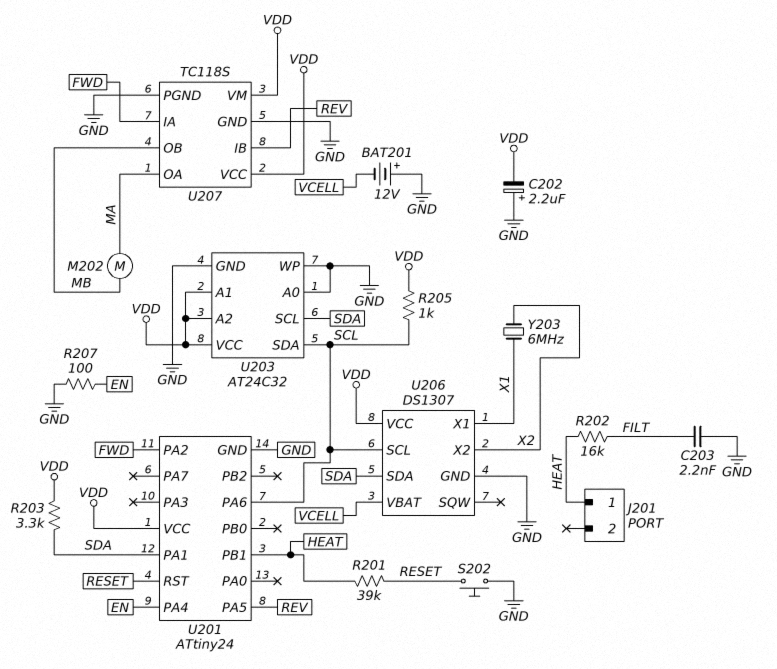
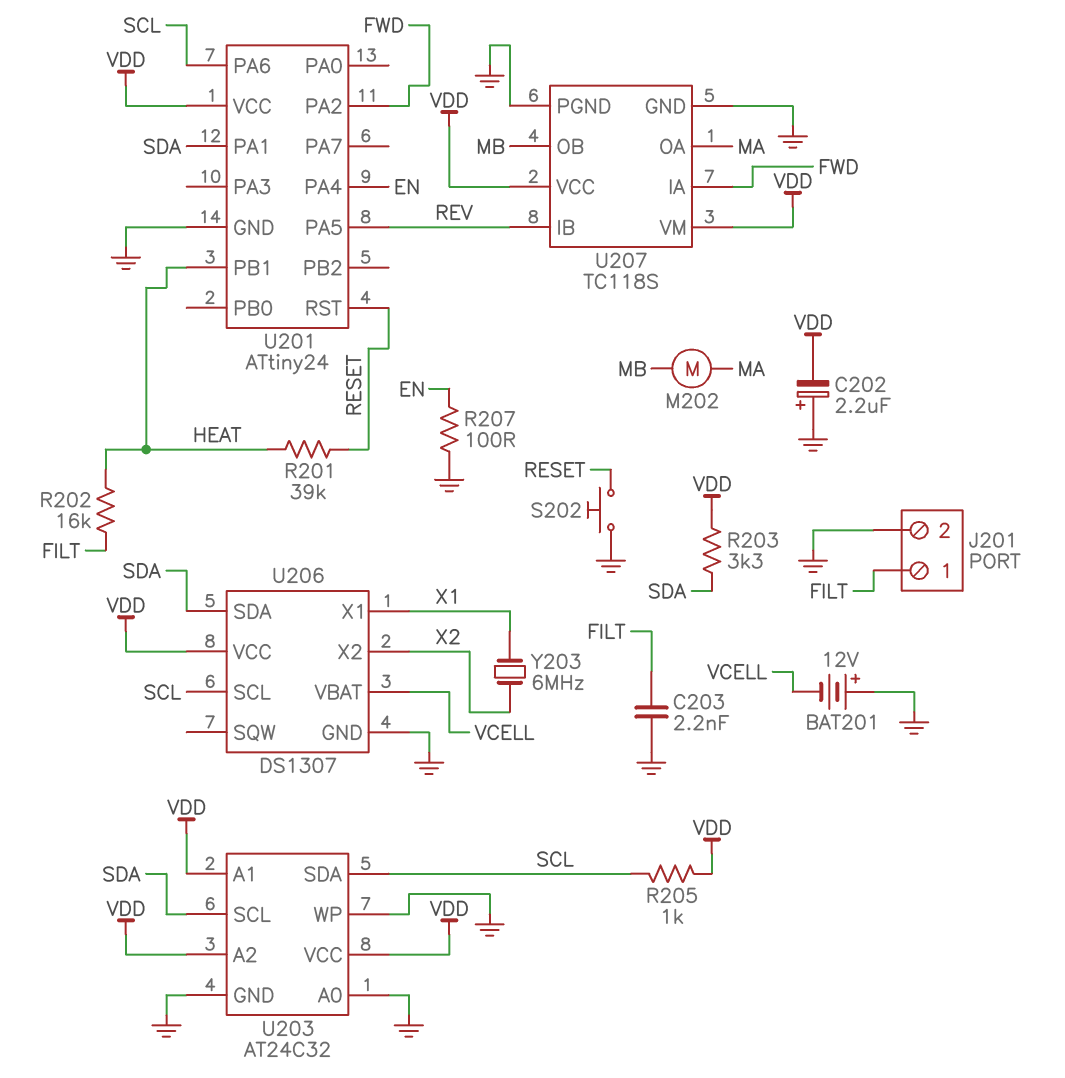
J201 pin 1: HEAT -> FILT
J201 pin 2: none -> GND

